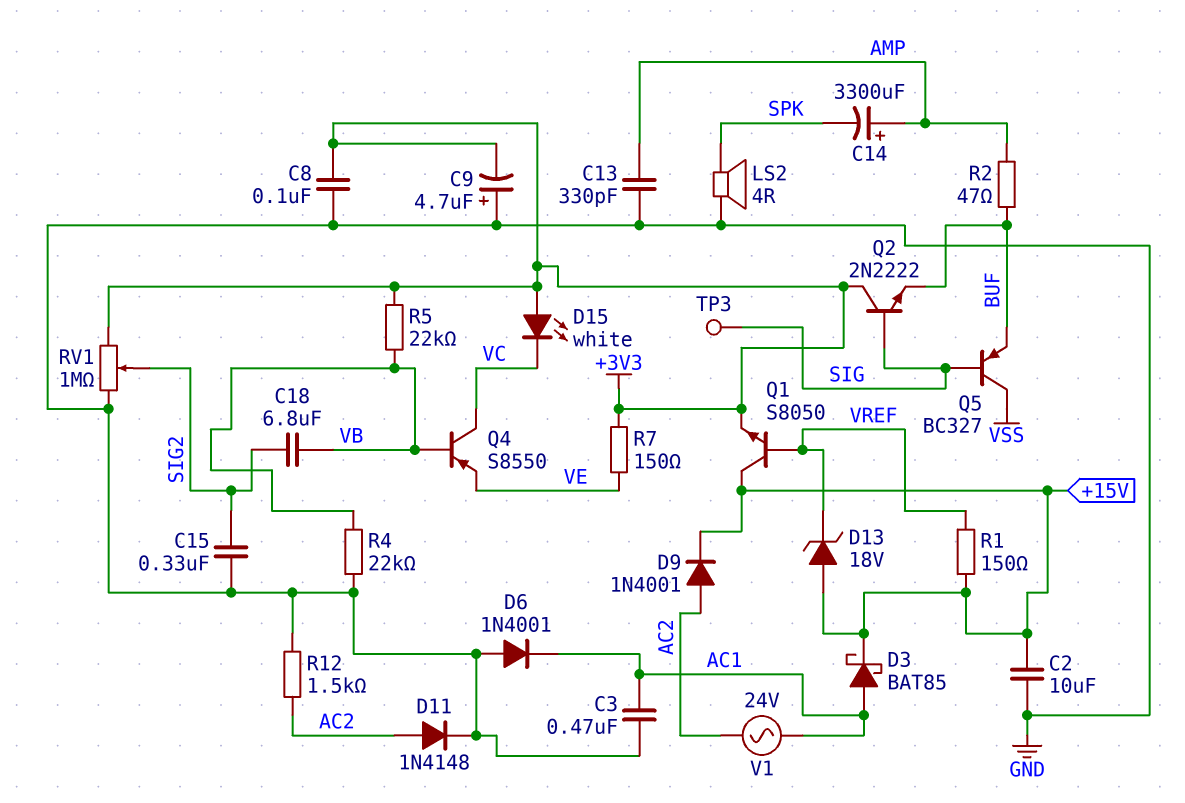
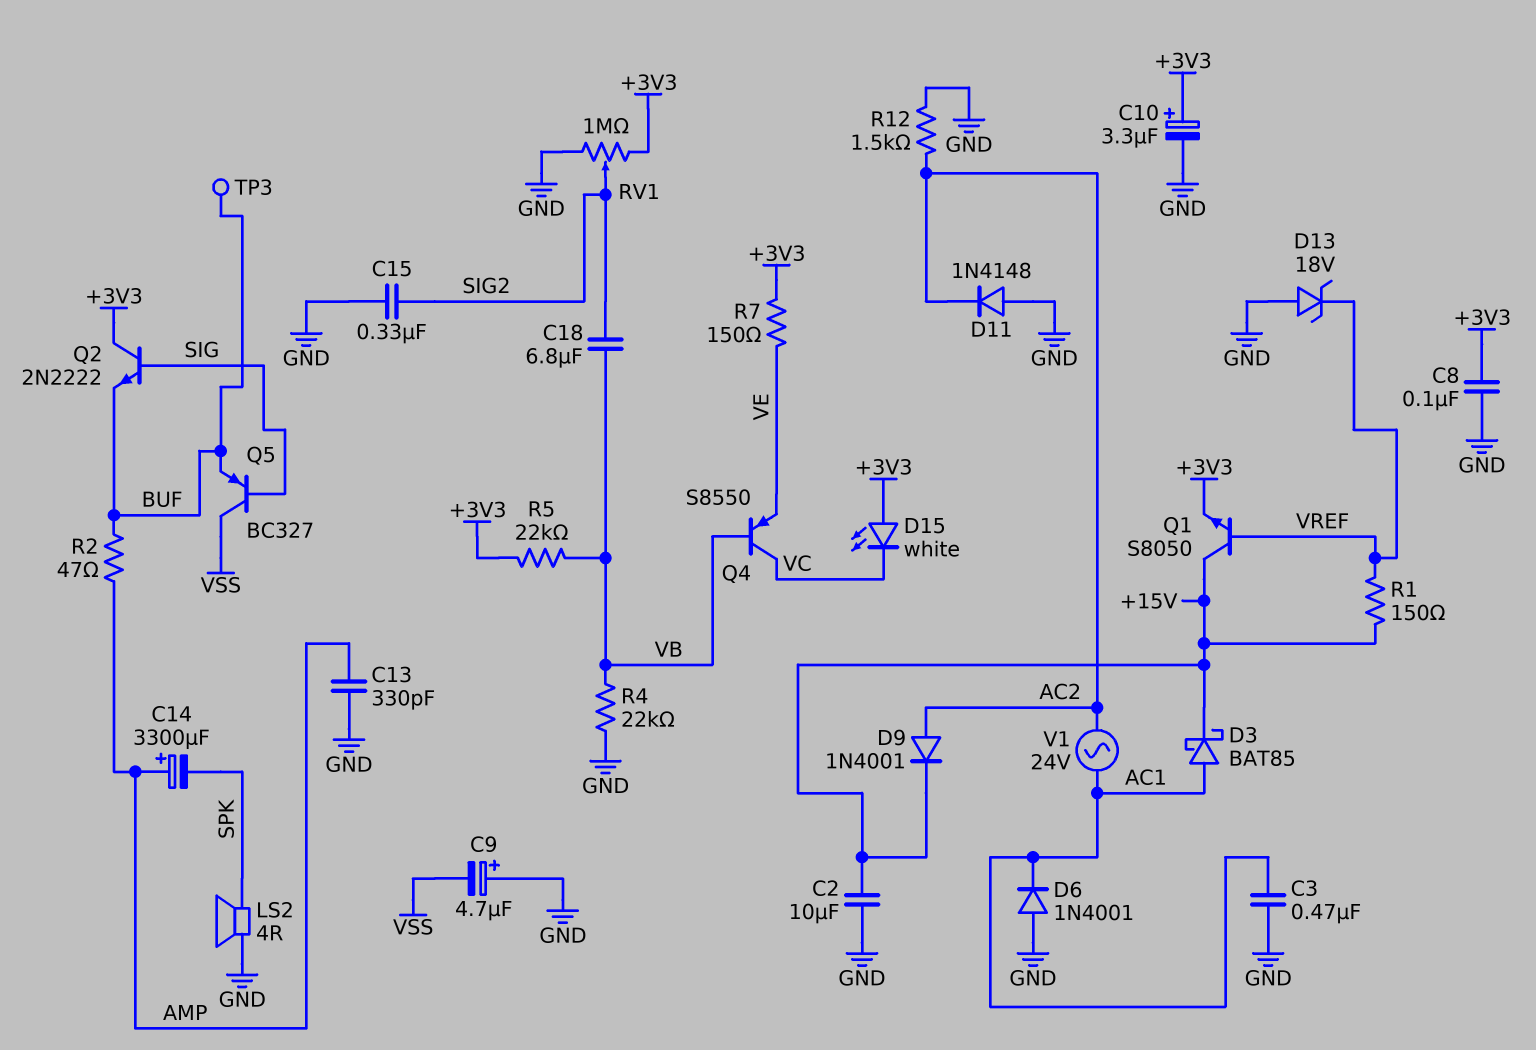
C9: 4.7uF (plus GND, minus +3V3) -> 4.7uF (plus GND, minus VSS)
C10: none -> 3.3uF (plus +3V3, minus GND)
D11: diode 1N4148 (A AC2, K GND) -> diode 1N4148 (A GND, K AC2)
D13: zener 18V (A +15V, K VREF) -> zener 18V (A GND, K VREF)
TP3: test point (SIG) -> test point (BUF)

